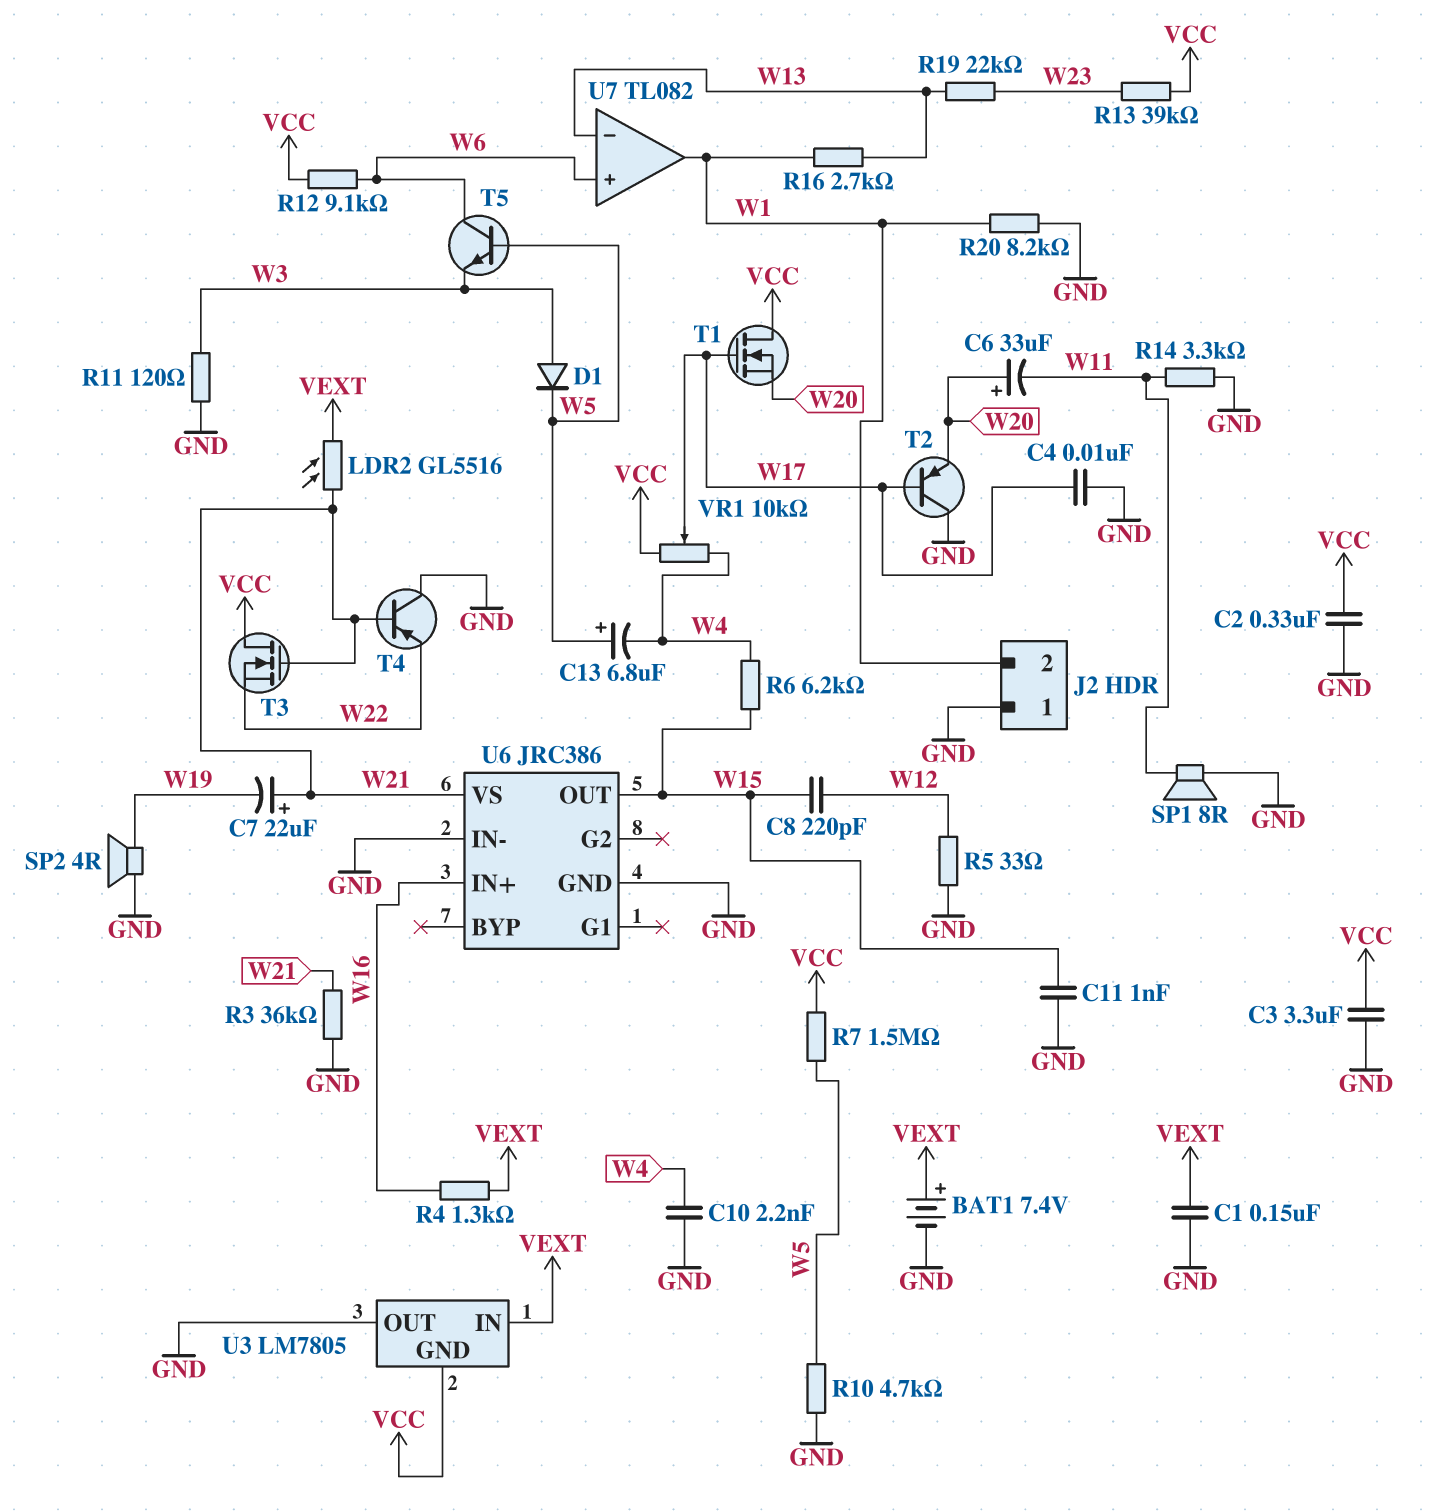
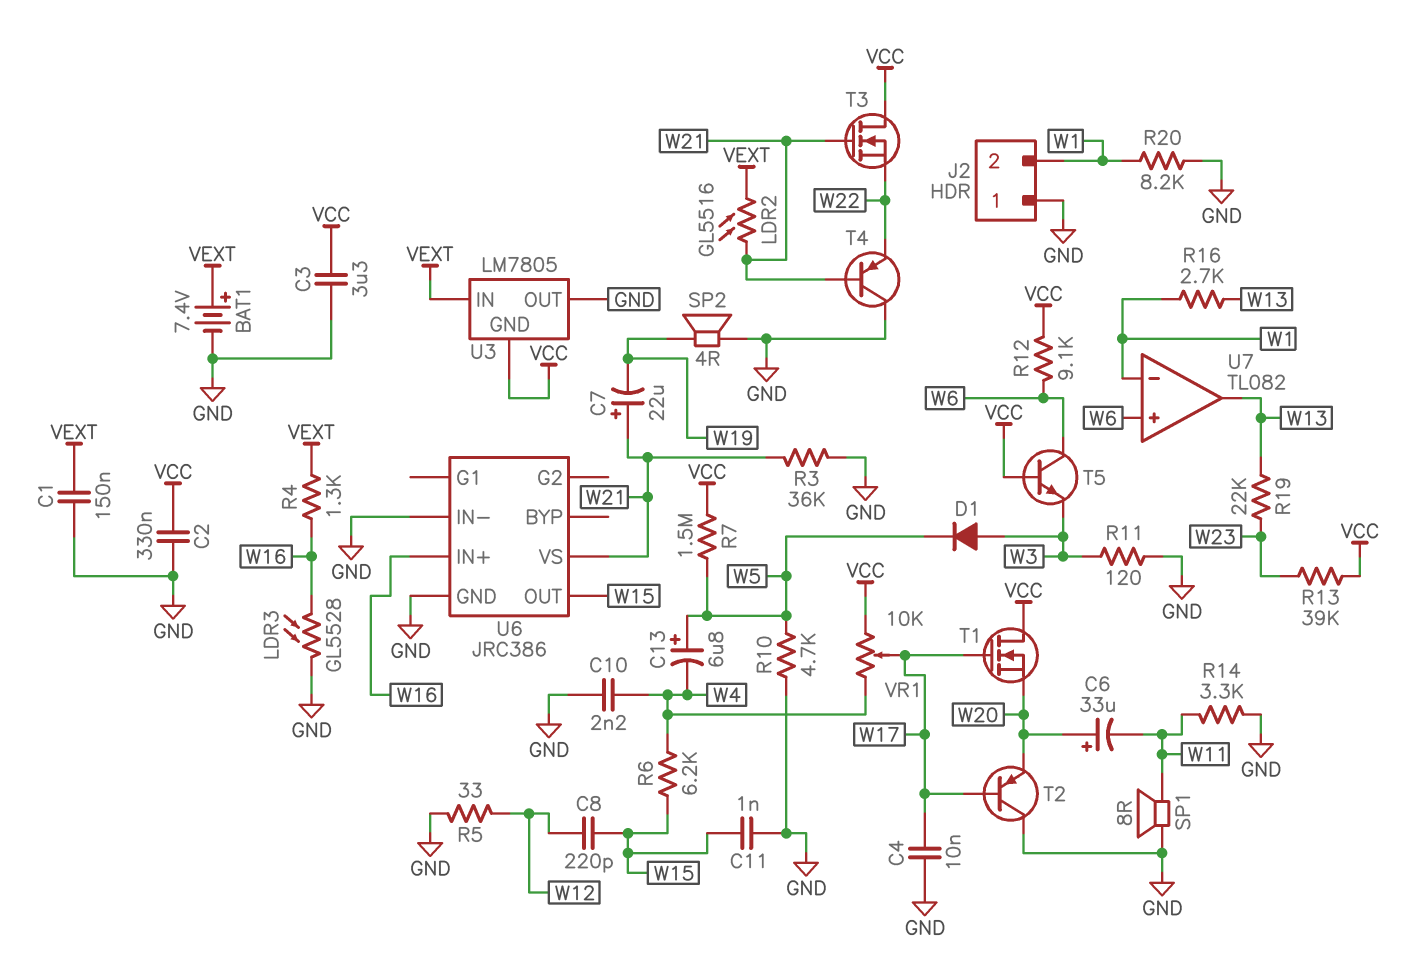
LDR3: none -> GL5528 (GND, W16)
T5: NPN (B W5, C W6, E W3) -> NPN (B VCC, C W6, E W3)
U7 pin in-: W13 -> W1
U7 pin out: W1 -> W13

